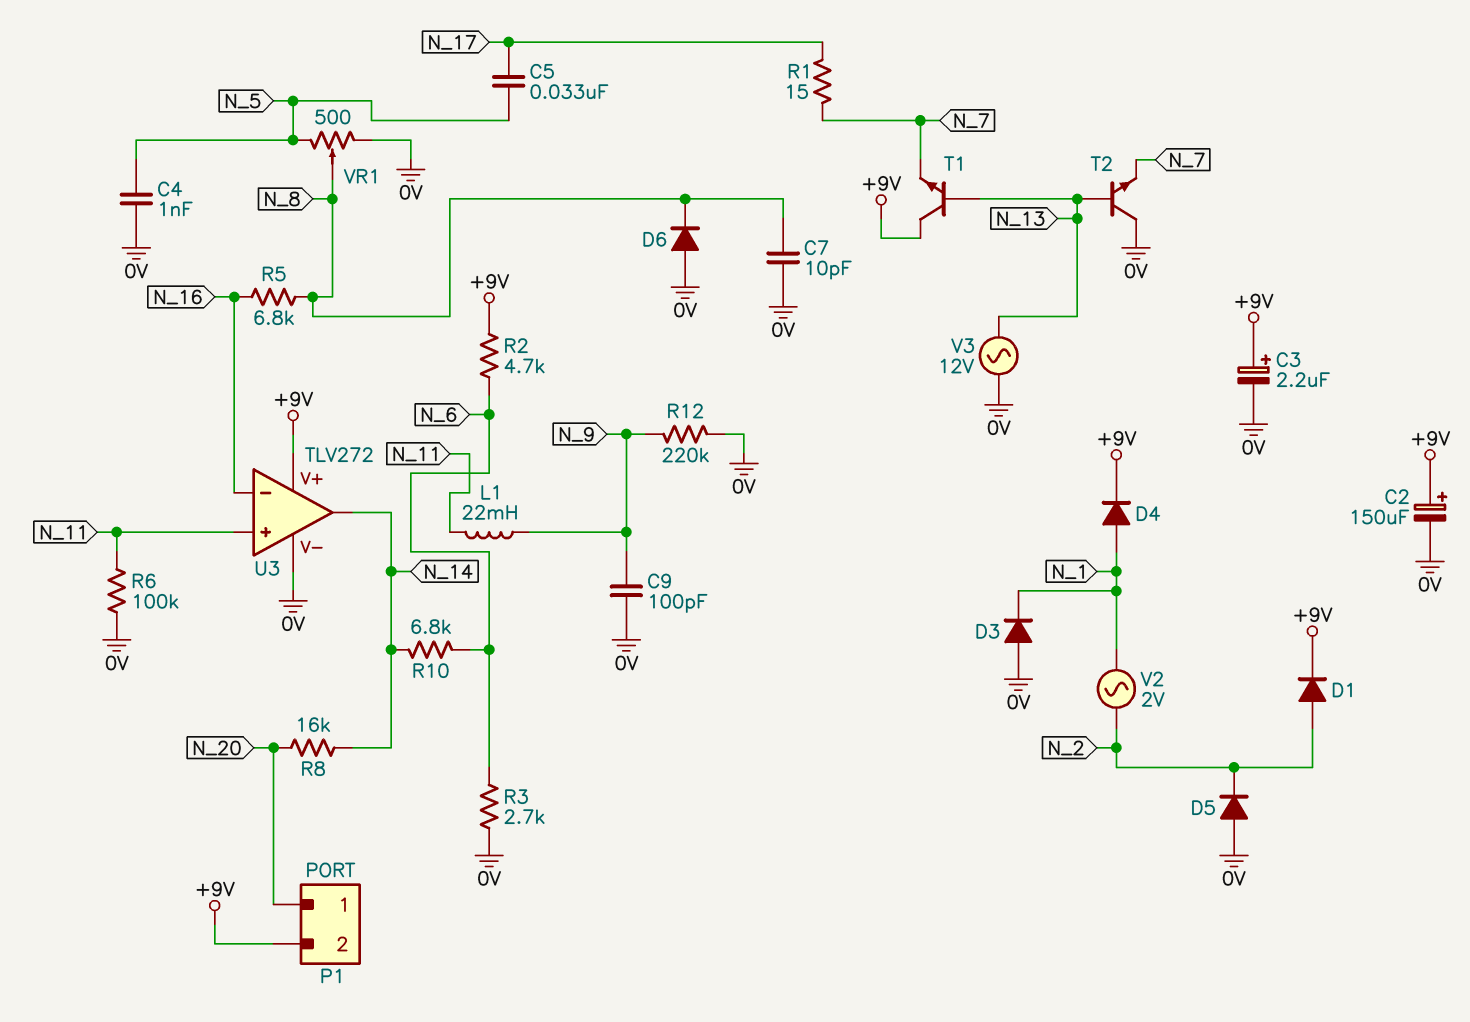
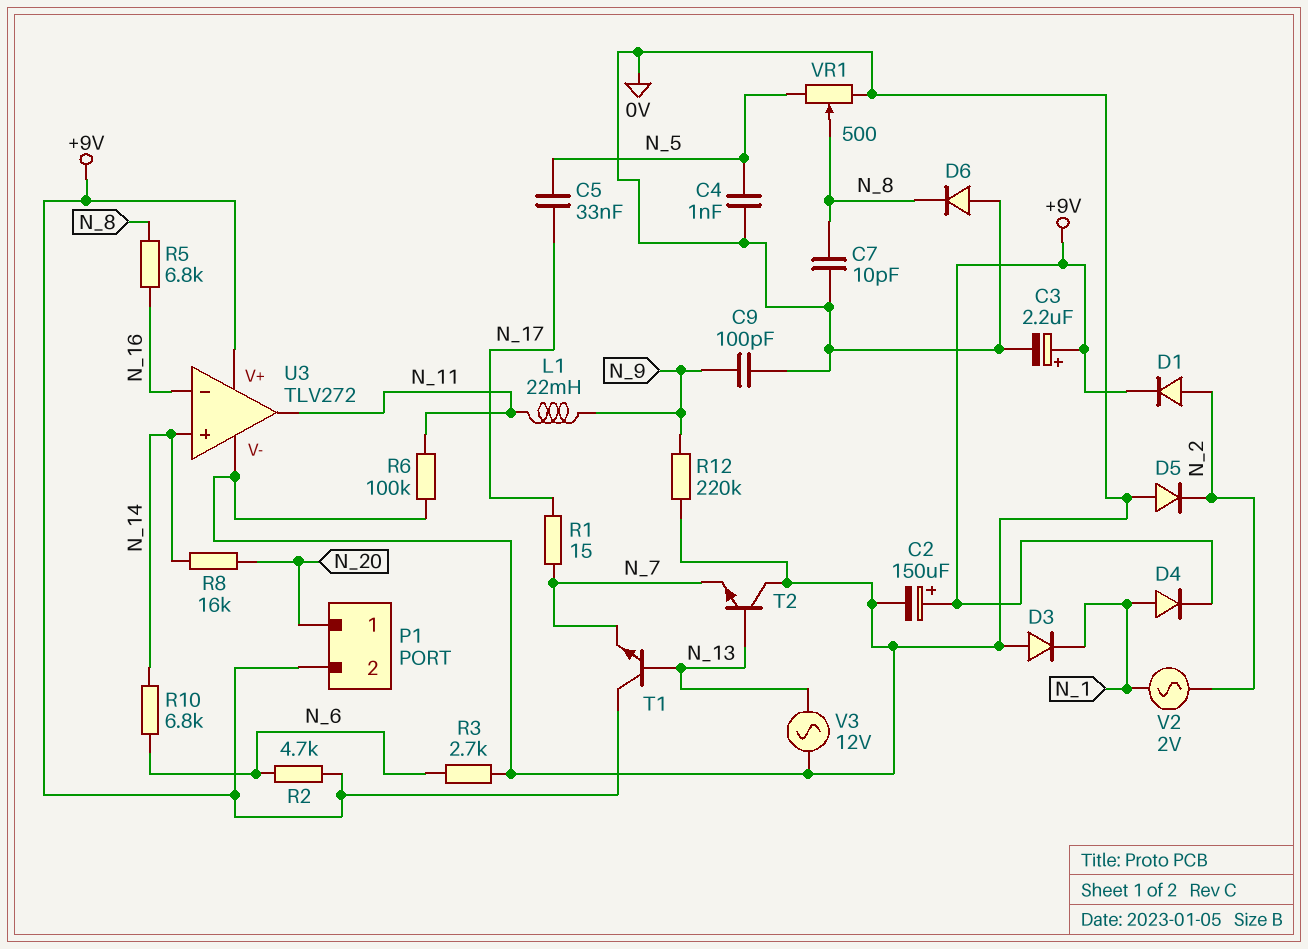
U3 pin in+: N_11 -> N_14
U3 pin out: N_14 -> N_11

